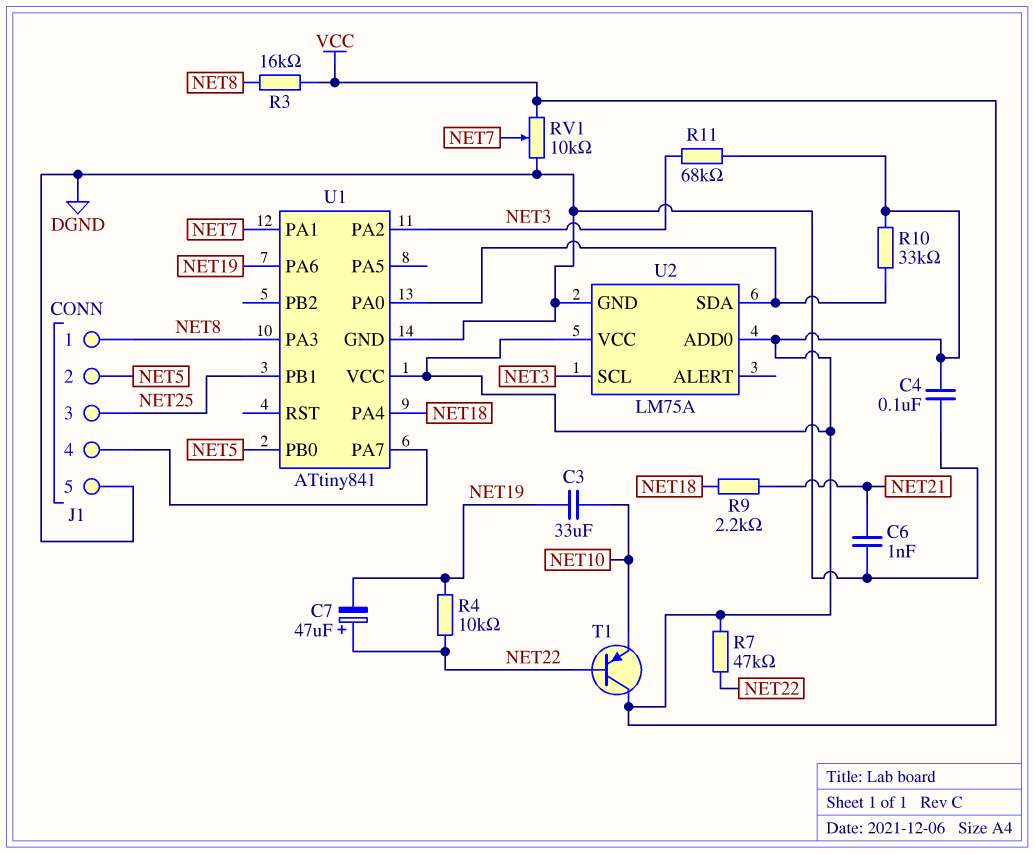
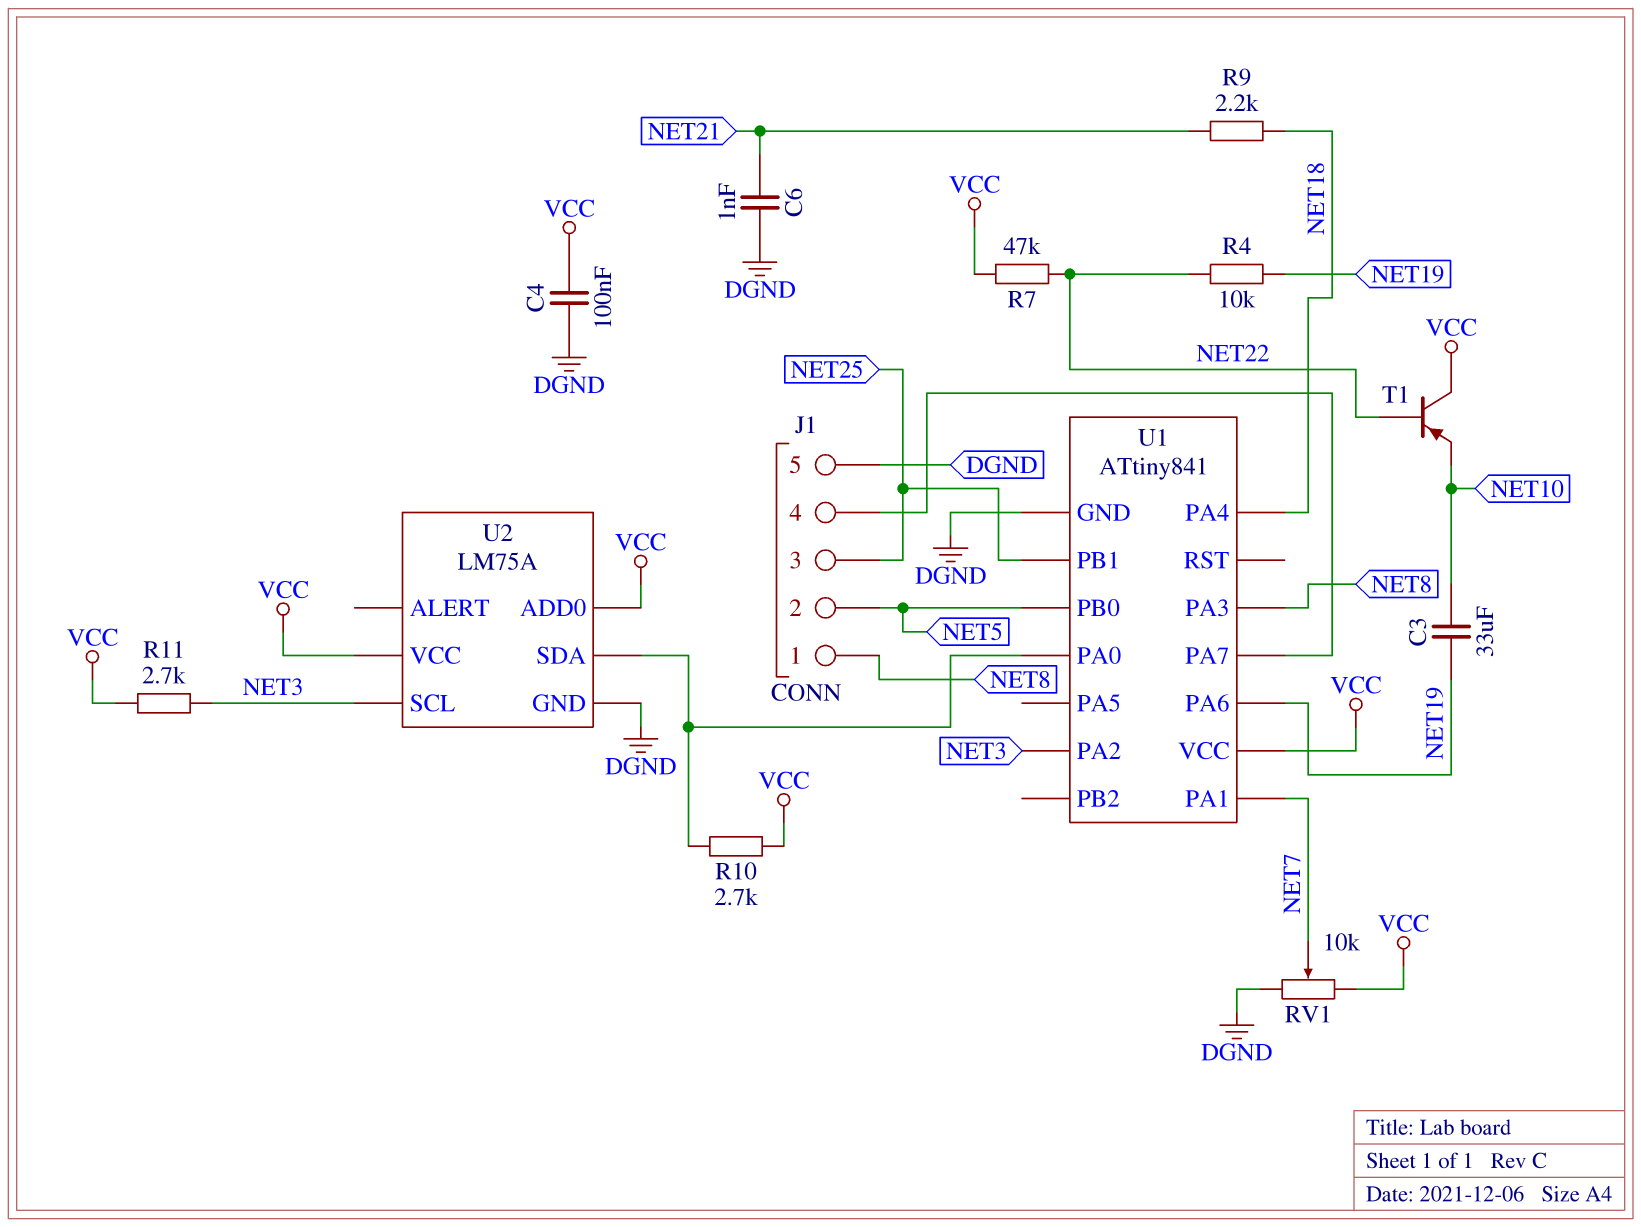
C7: 47uF (plus NET22, minus NET19) -> none
R3: 16k (NET8, VCC) -> none
R10: 33k (U1/PA0, VCC) -> 2.7k (U1/PA0, VCC)
R11: 68k (NET3, VCC) -> 2.7k (NET3, VCC)

